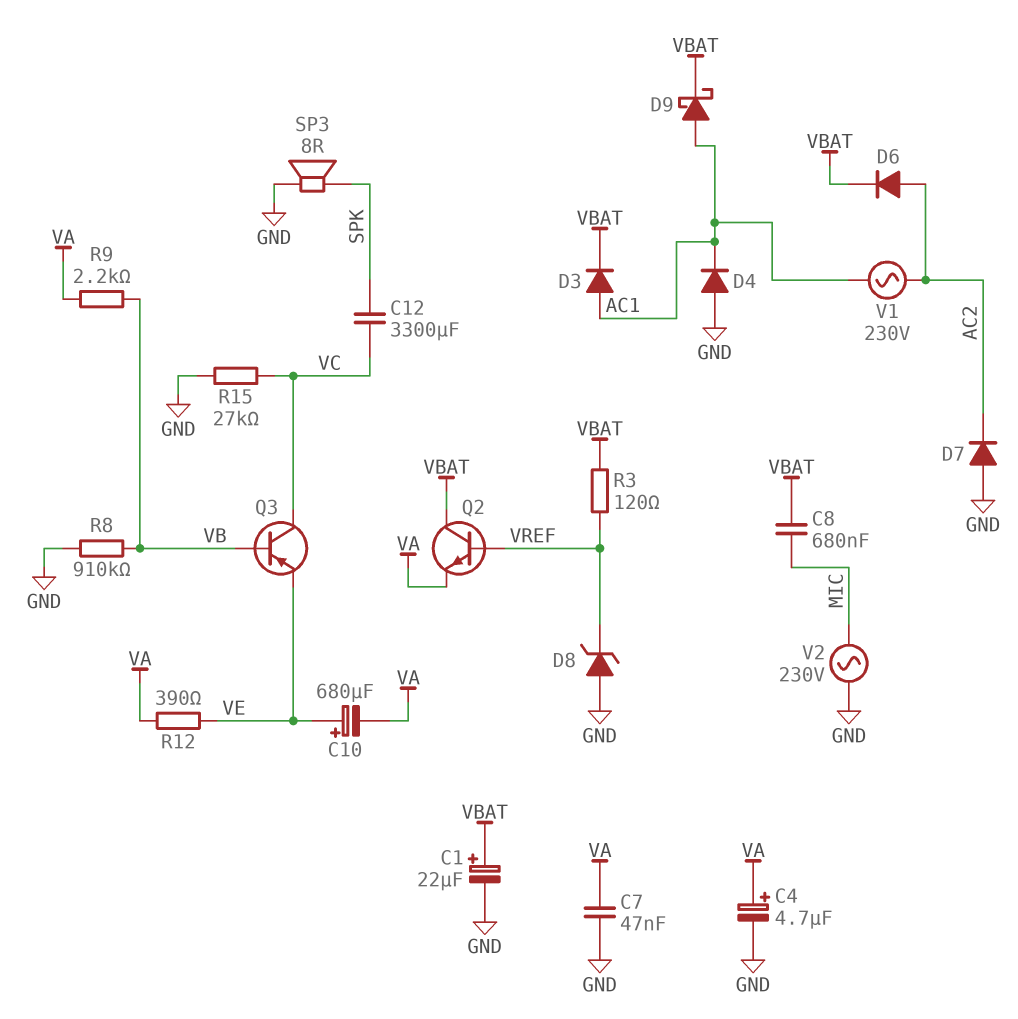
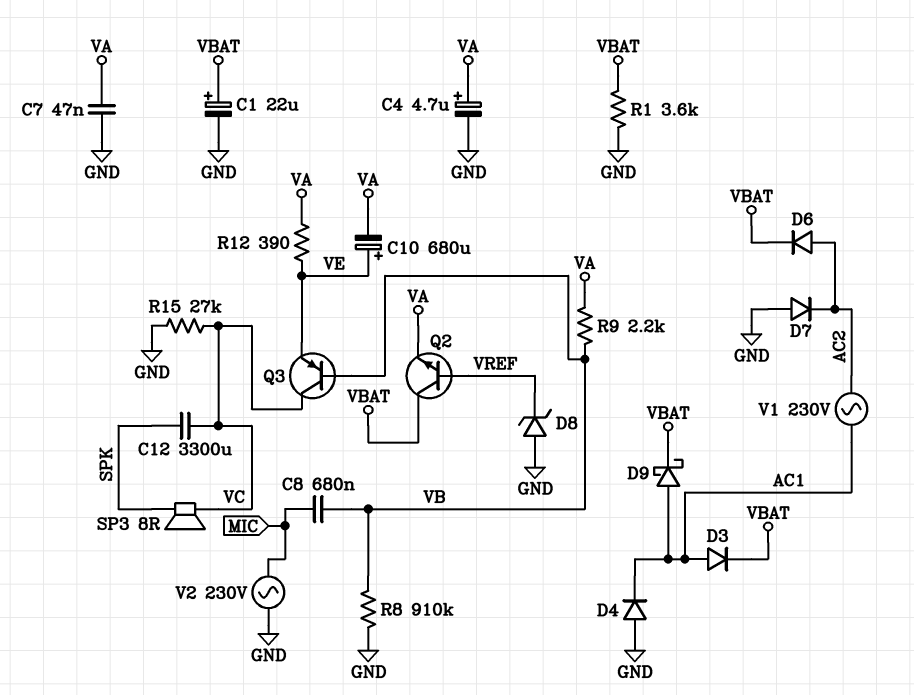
C8: 680nF (MIC, VBAT) -> 680nF (MIC, VB)
R1: none -> 3.6k (GND, VBAT)
R3: 120 (VBAT, VREF) -> none
SP3: speaker 8R (GND, SPK) -> speaker 8R (SPK, VC)

